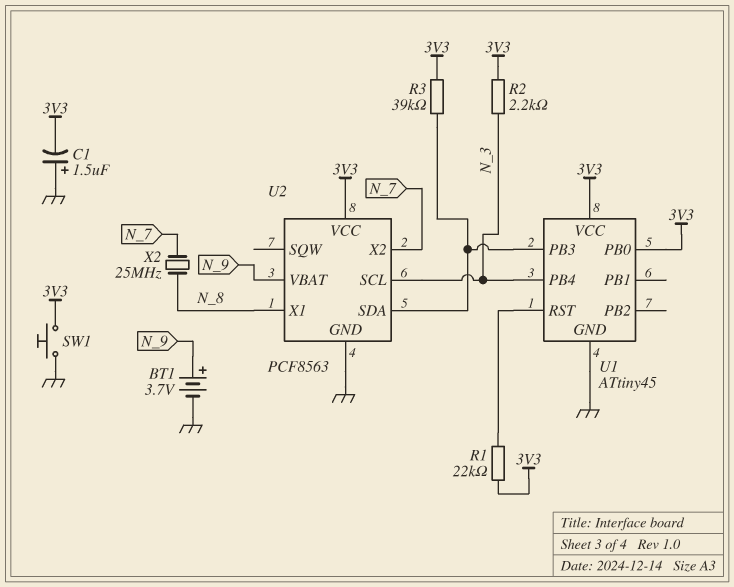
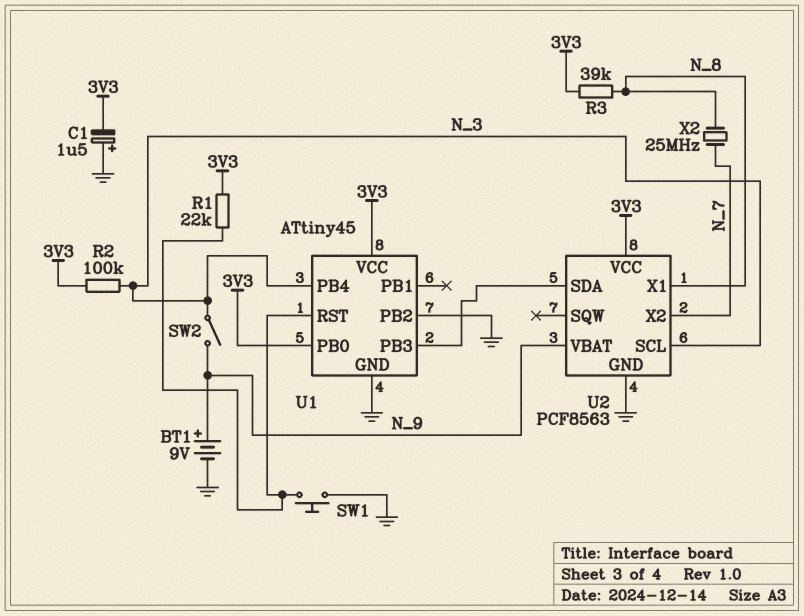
BT1: 3.7V (plus N_9, minus GND) -> 9V (plus N_9, minus GND)
R2: 2.2k (3V3, N_3) -> 100k (3V3, N_3)
R3: 39k (3V3, U1/PB3) -> 39k (3V3, N_8)
SW1: button (3V3, GND) -> button (GND, U1/RST)
SW2: none -> switch (N_3, N_9)
U1 pin PB2: none -> GND

